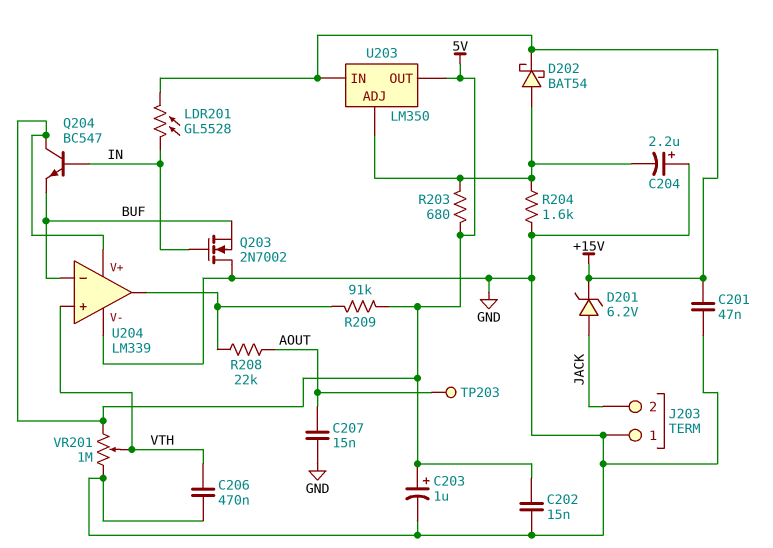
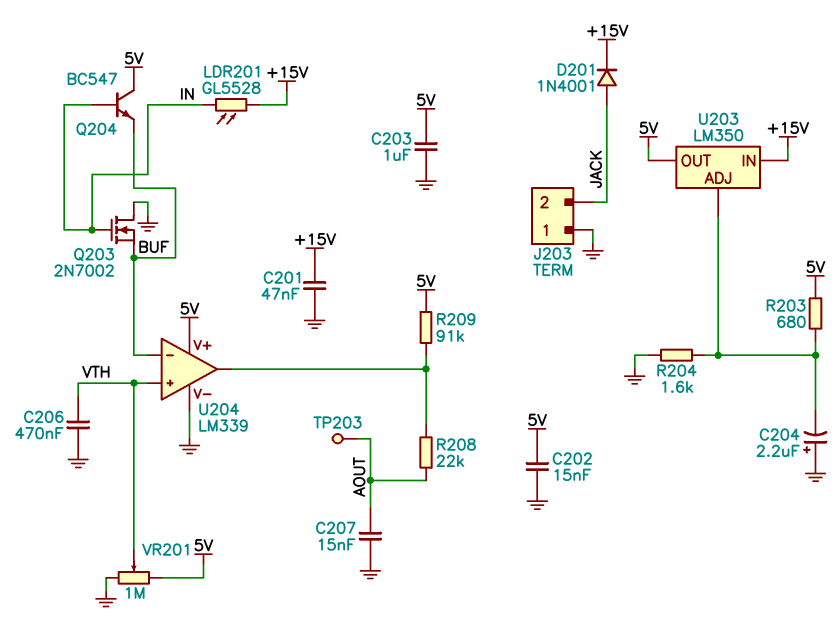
C203: 1uF (plus 5V, minus GND) -> 1uF (5V, GND)
D201: zener 6.2V (A JACK, K +15V) -> diode 1N4001 (A JACK, K +15V)
D202: schottky BAT54 (A U203/ADJ, K +15V) -> none

